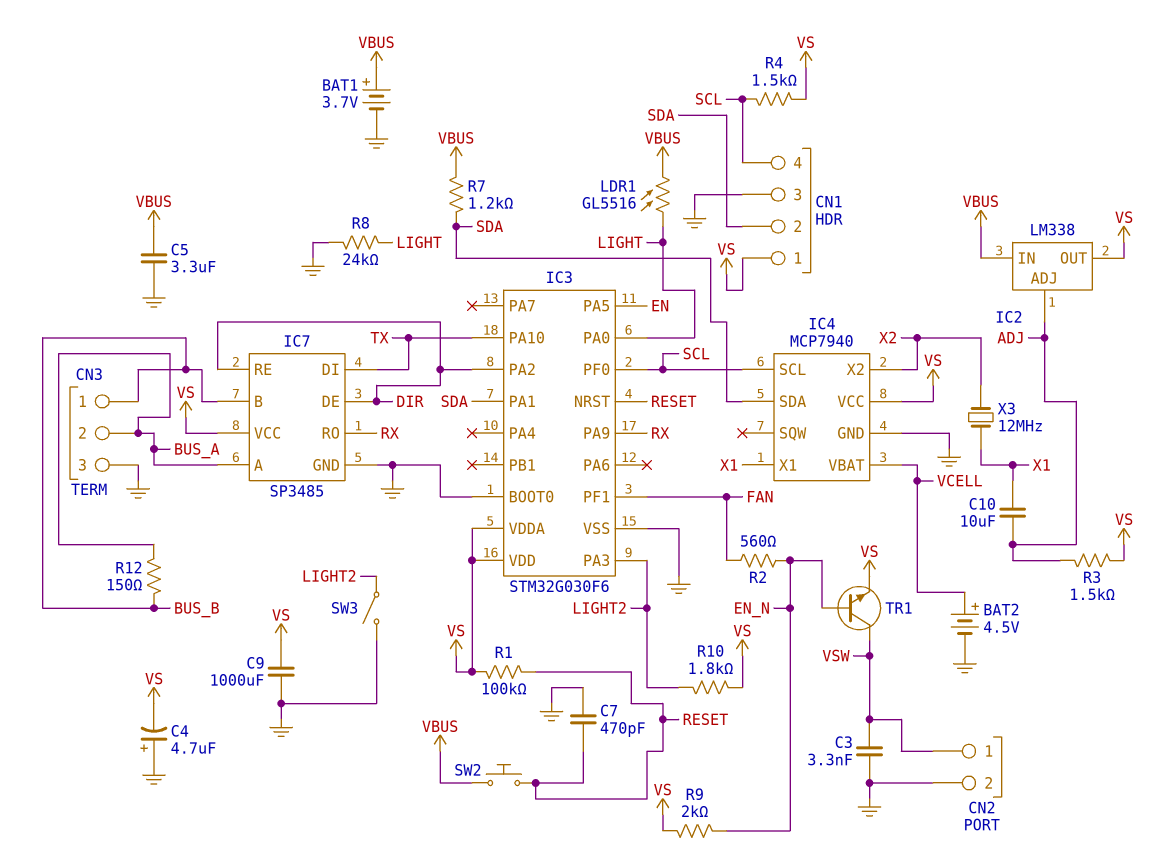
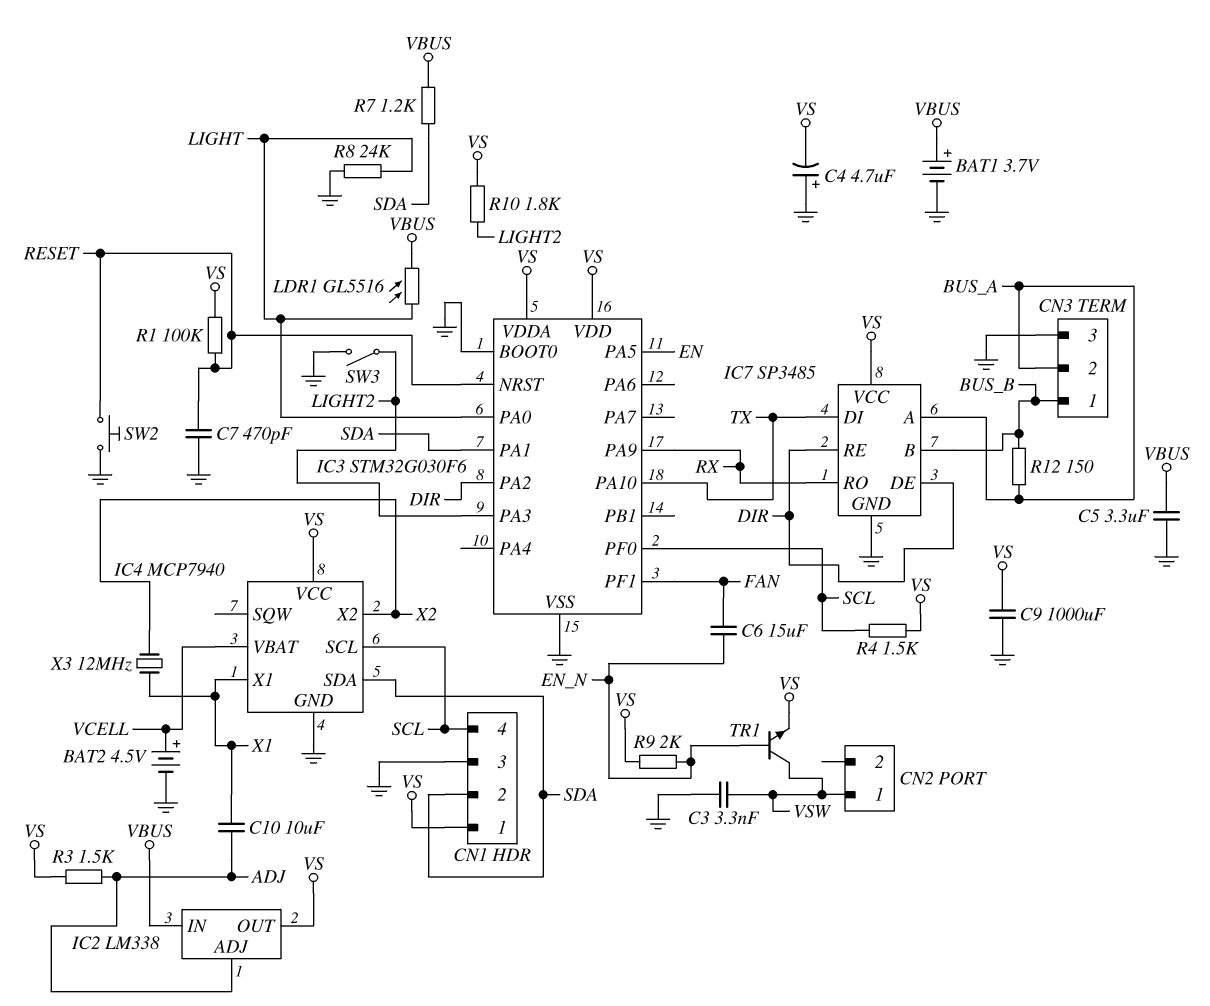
C6: none -> 15uF (EN_N, FAN)
CN2 pin 2: GND -> none
R2: 560 (EN_N, FAN) -> none
SW2: button (RESET, VBUS) -> button (GND, RESET)

